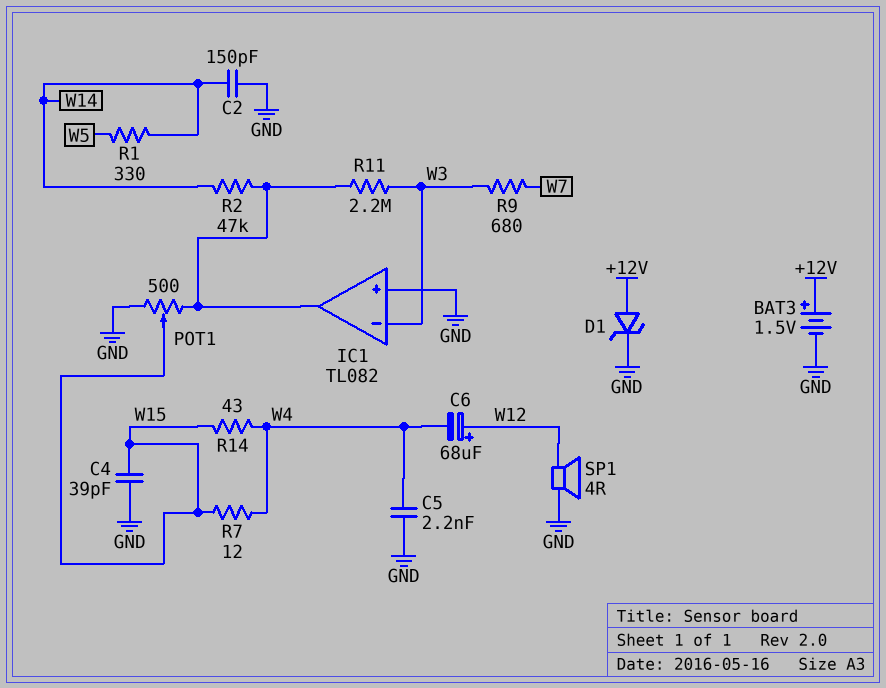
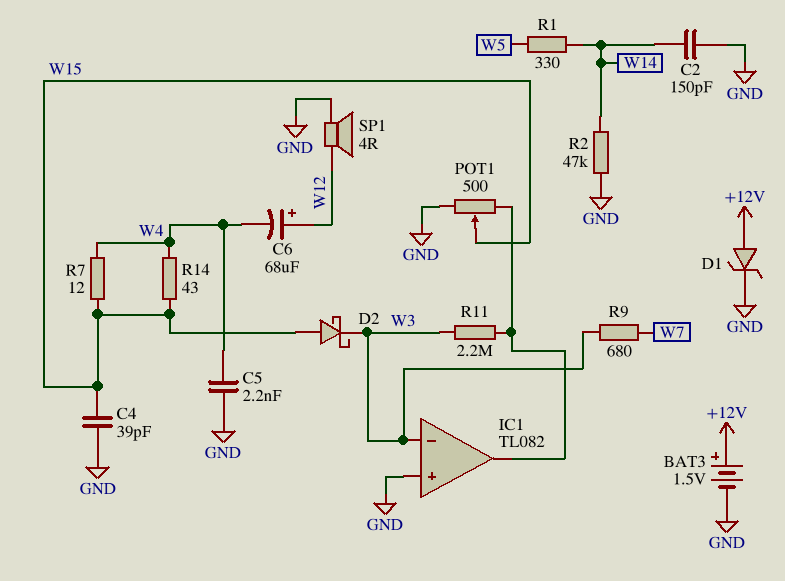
D2: none -> schottky (A W15, K W3)
R2: 47k (IC1/out, W14) -> 47k (GND, W14)

